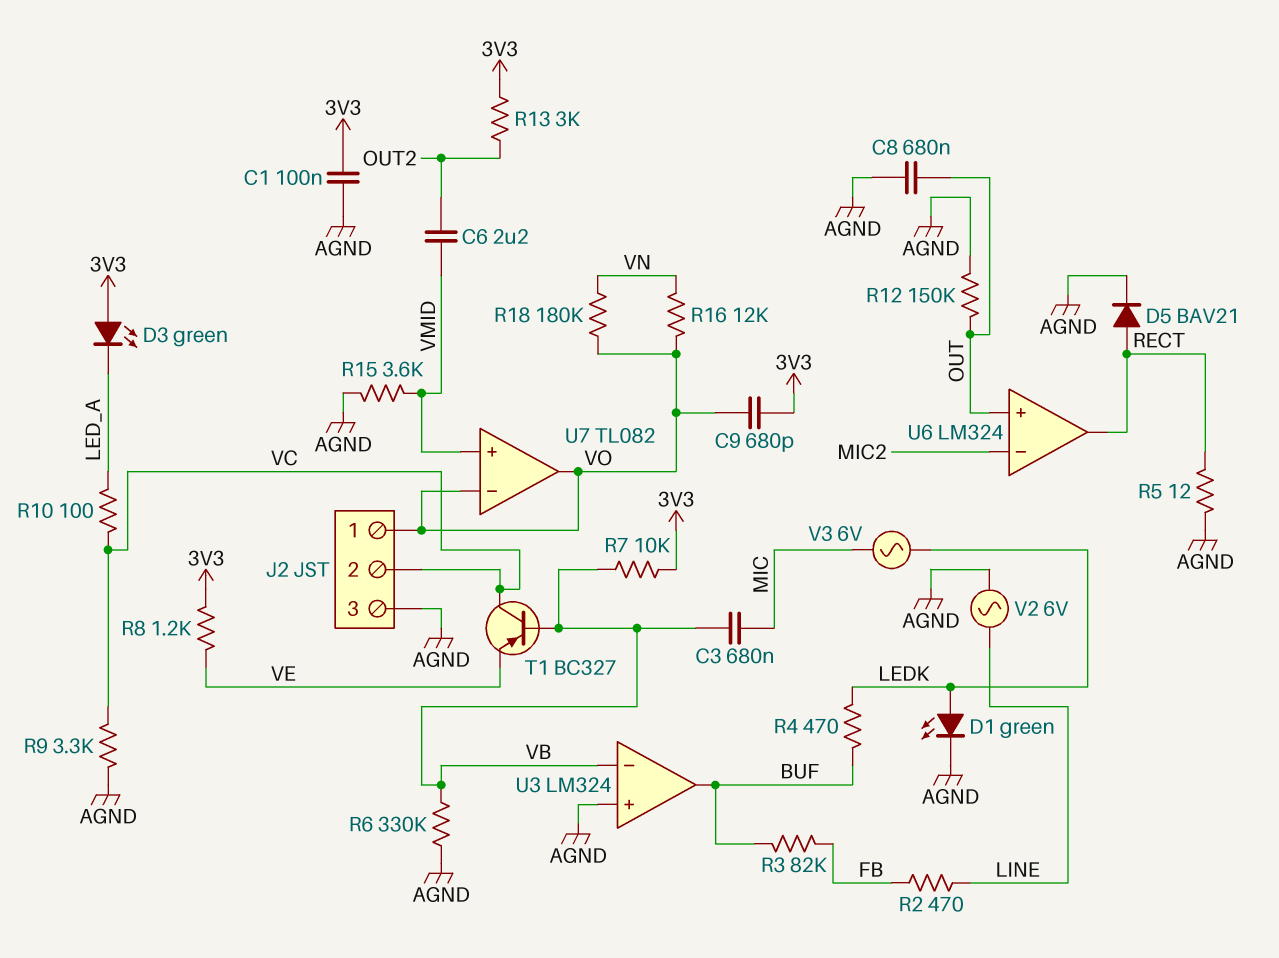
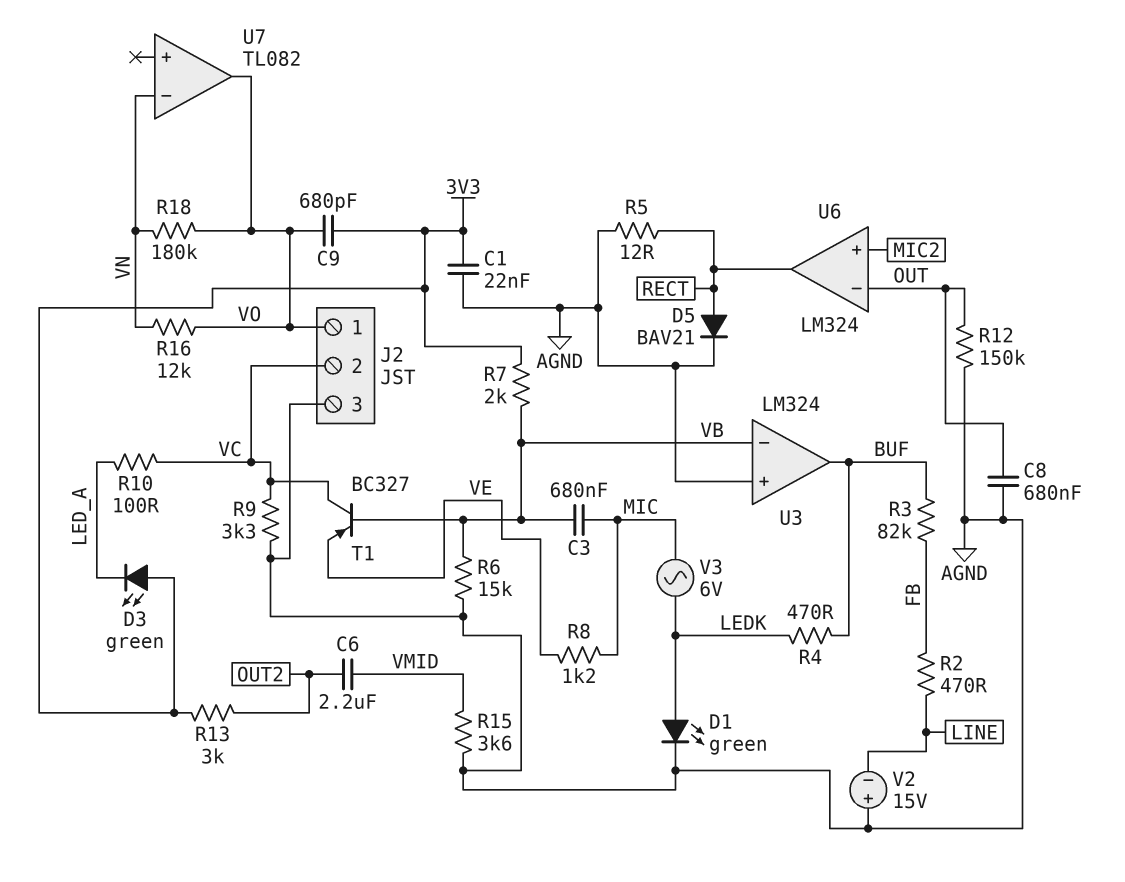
C1: 100nF (3V3, AGND) -> 22nF (3V3, AGND)
R6: 330k (AGND, VB) -> 15k (AGND, VB)
R7: 10k (3V3, VB) -> 2k (3V3, VB)
R8: 1.2k (3V3, VE) -> 1.2k (MIC, VE)
U6 pin in+: OUT -> MIC2
U6 pin in-: MIC2 -> OUT
U7 pin in+: VMID -> none
U7 pin in-: VO -> VN
V2: AC 6V (AGND, LINE) -> 15V (plus AGND, minus LINE)

